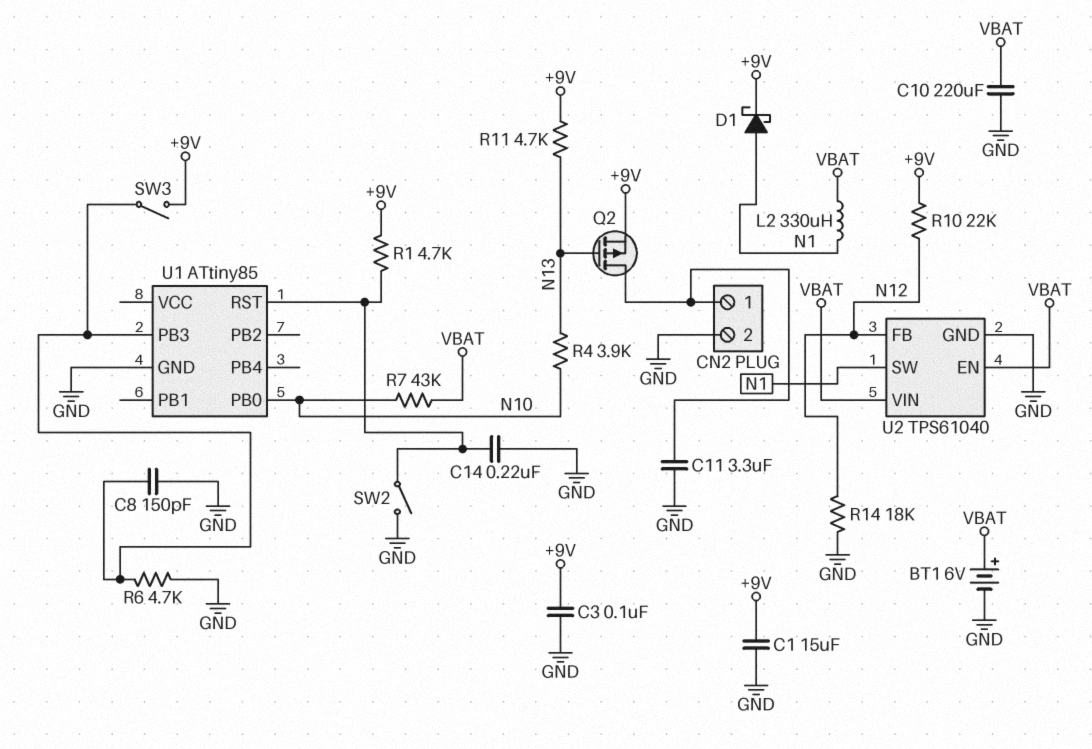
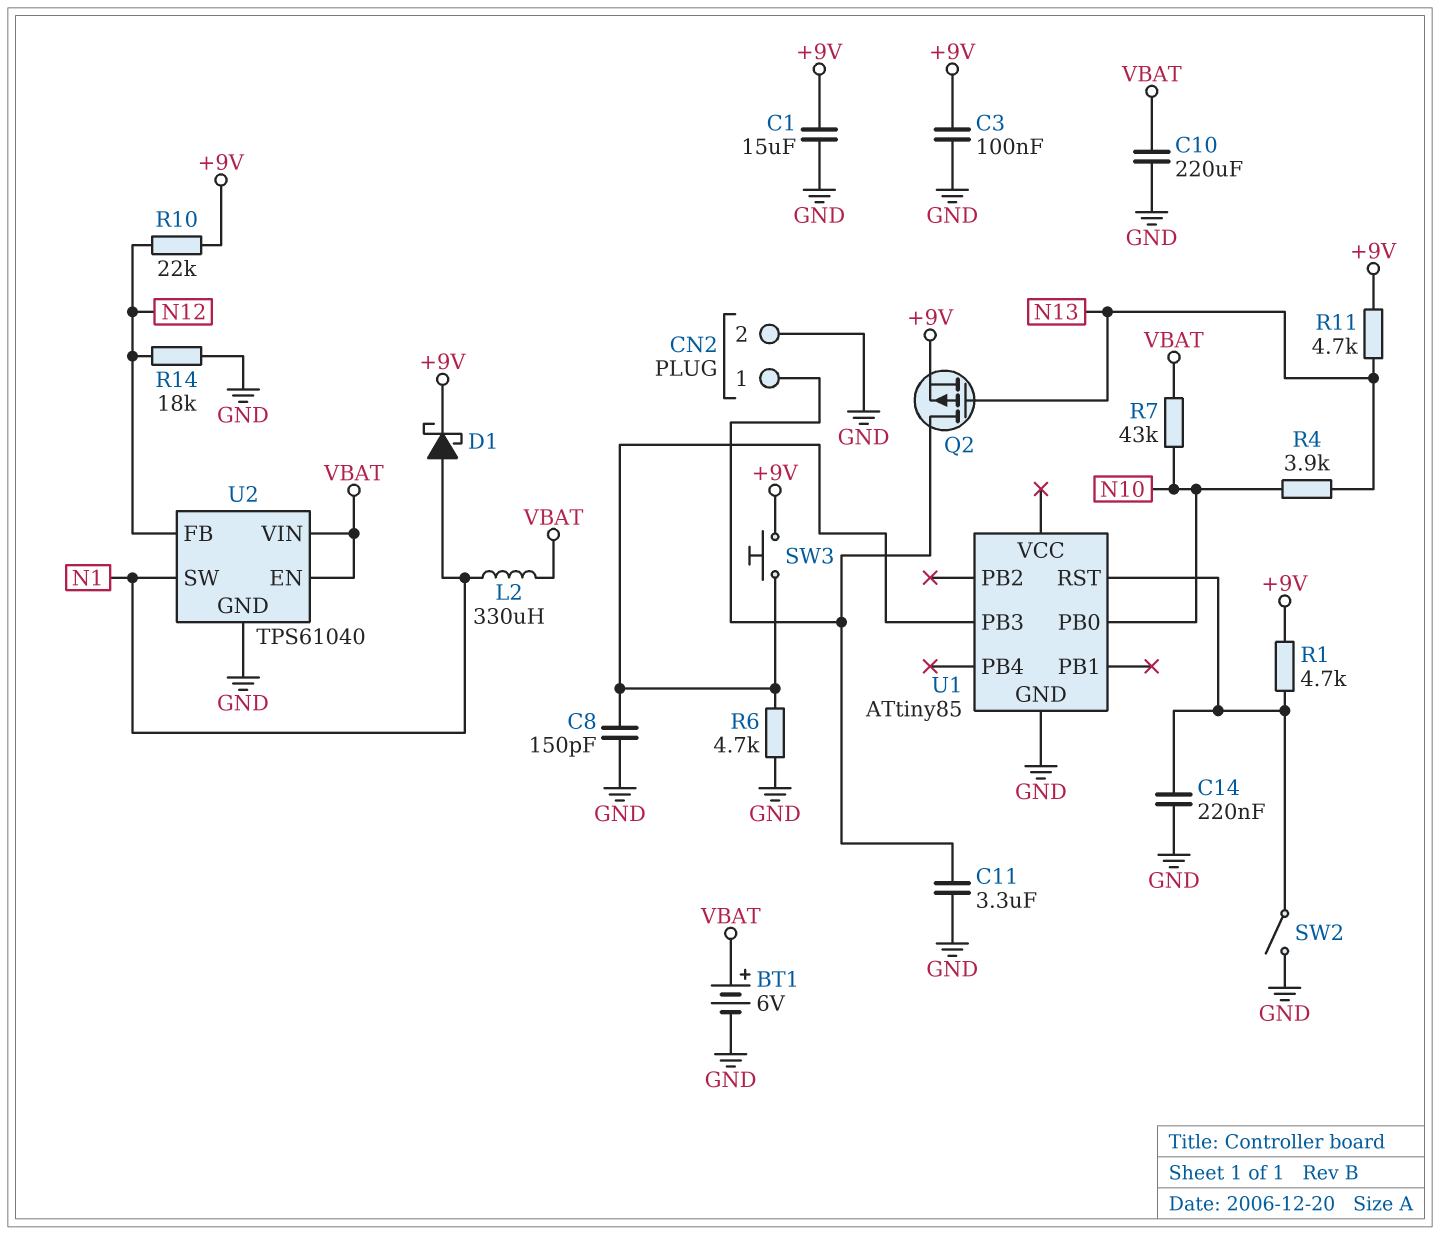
SW3: switch (+9V, U1/PB3) -> button (+9V, U1/PB3)

